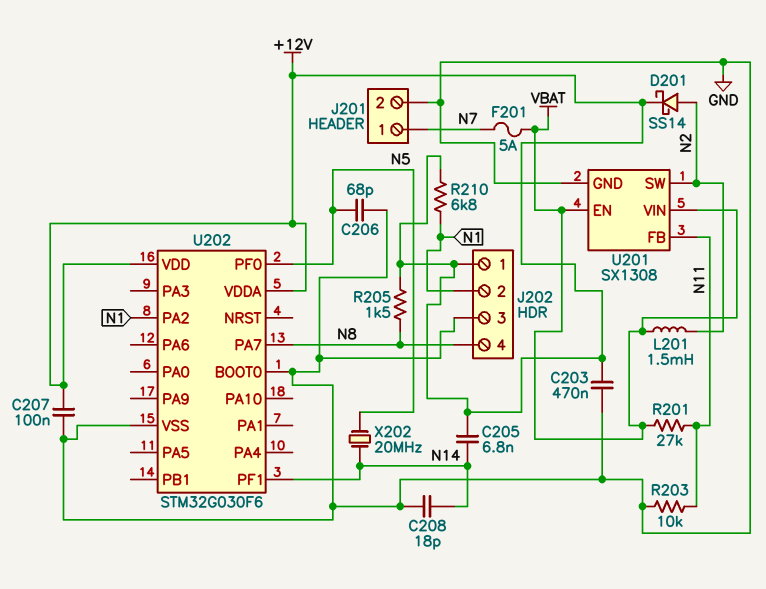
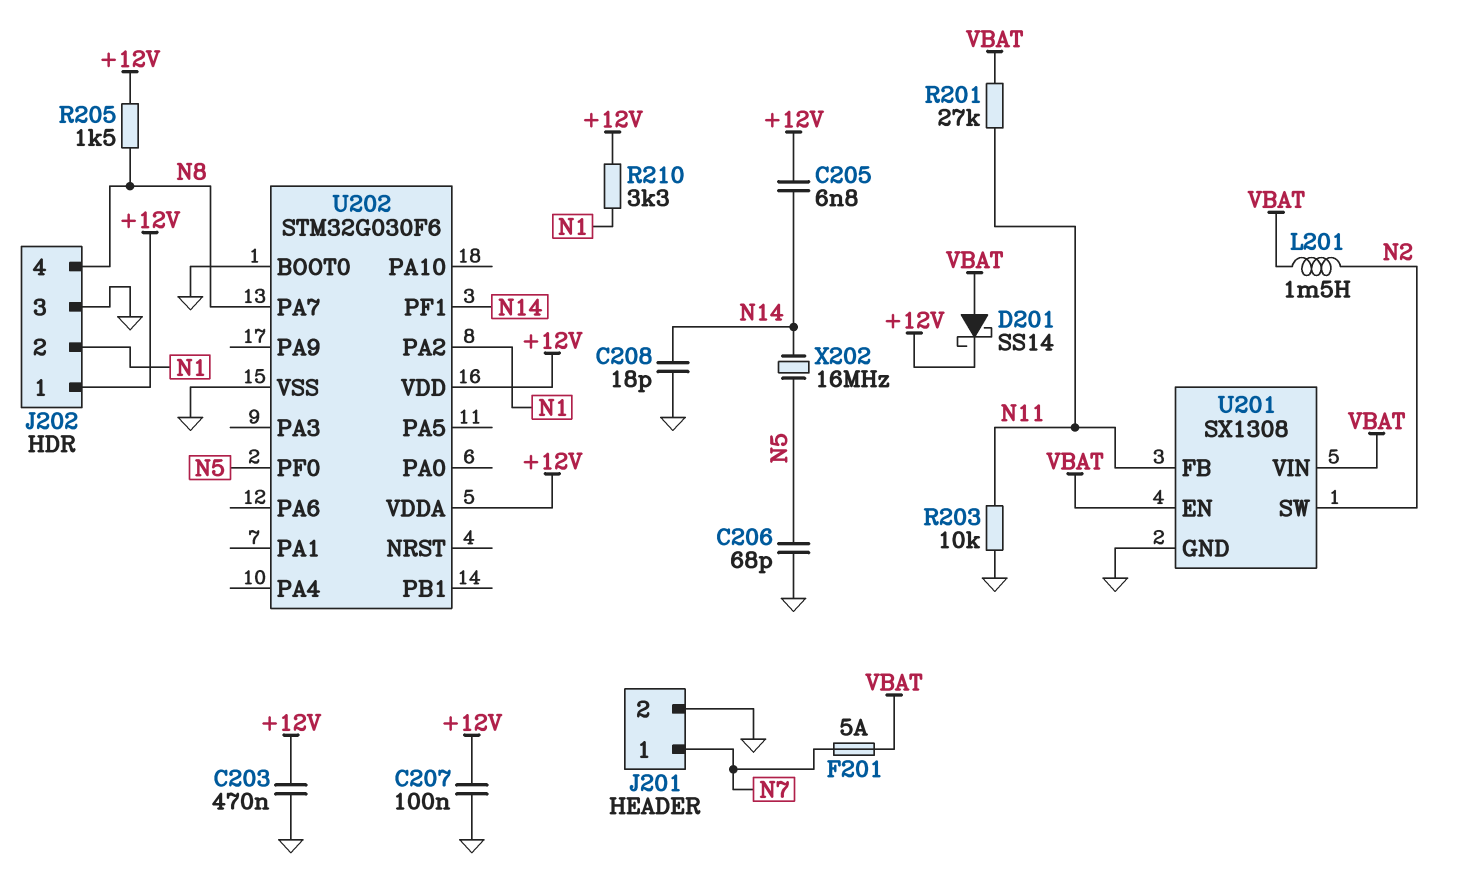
D201: schottky SS14 (A N2, K +12V) -> schottky SS14 (A VBAT, K +12V)
R210: 6.8k (+12V, N1) -> 3.3k (+12V, N1)
X202: 20MHz (N5, N14) -> 16MHz (N5, N14)

